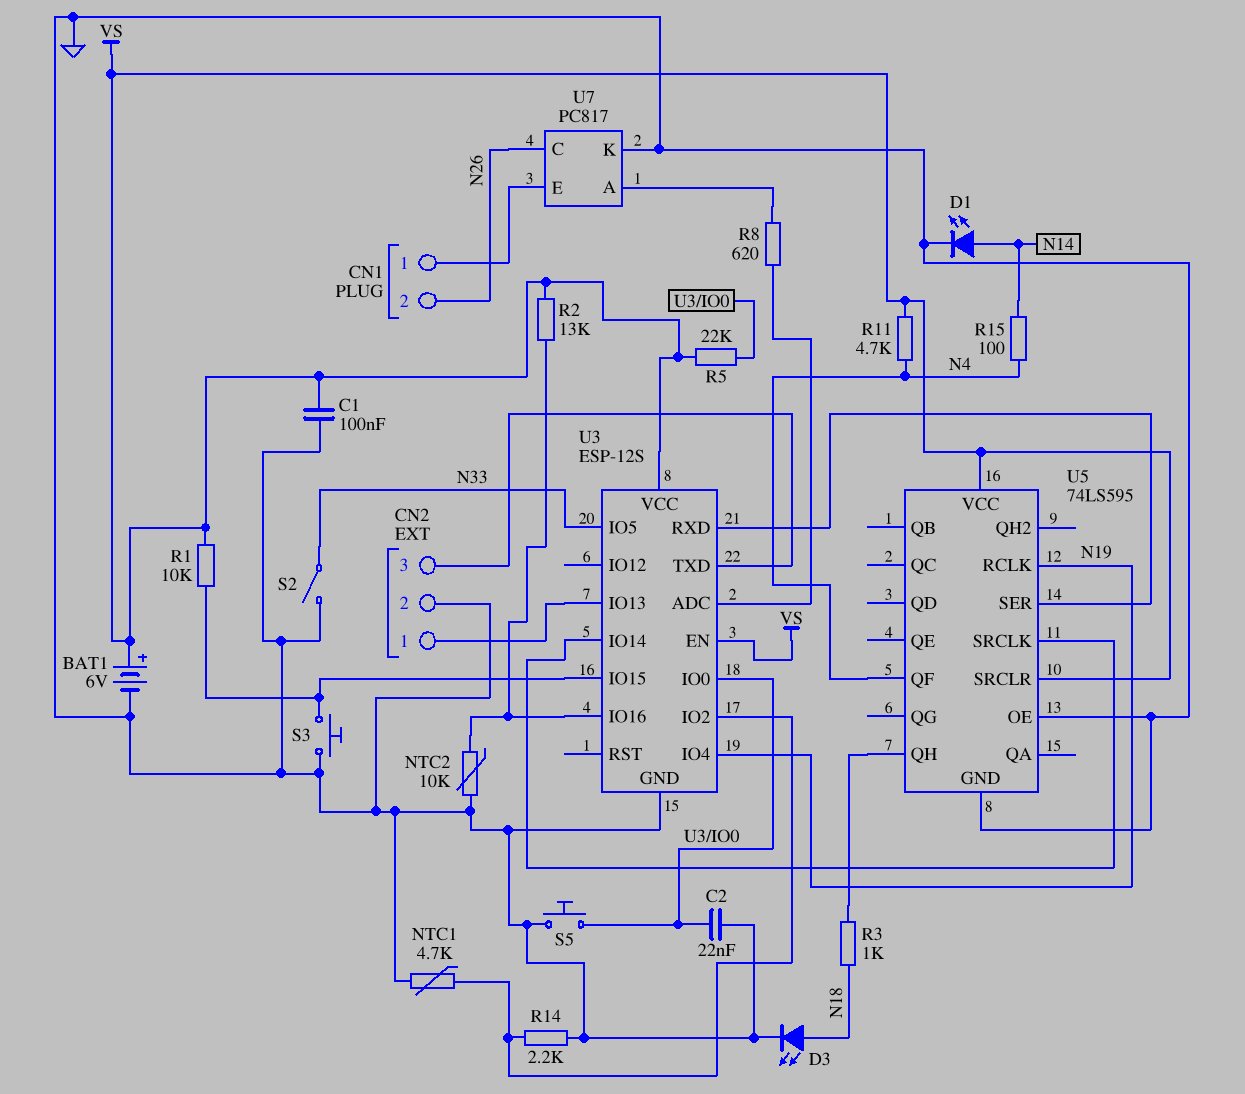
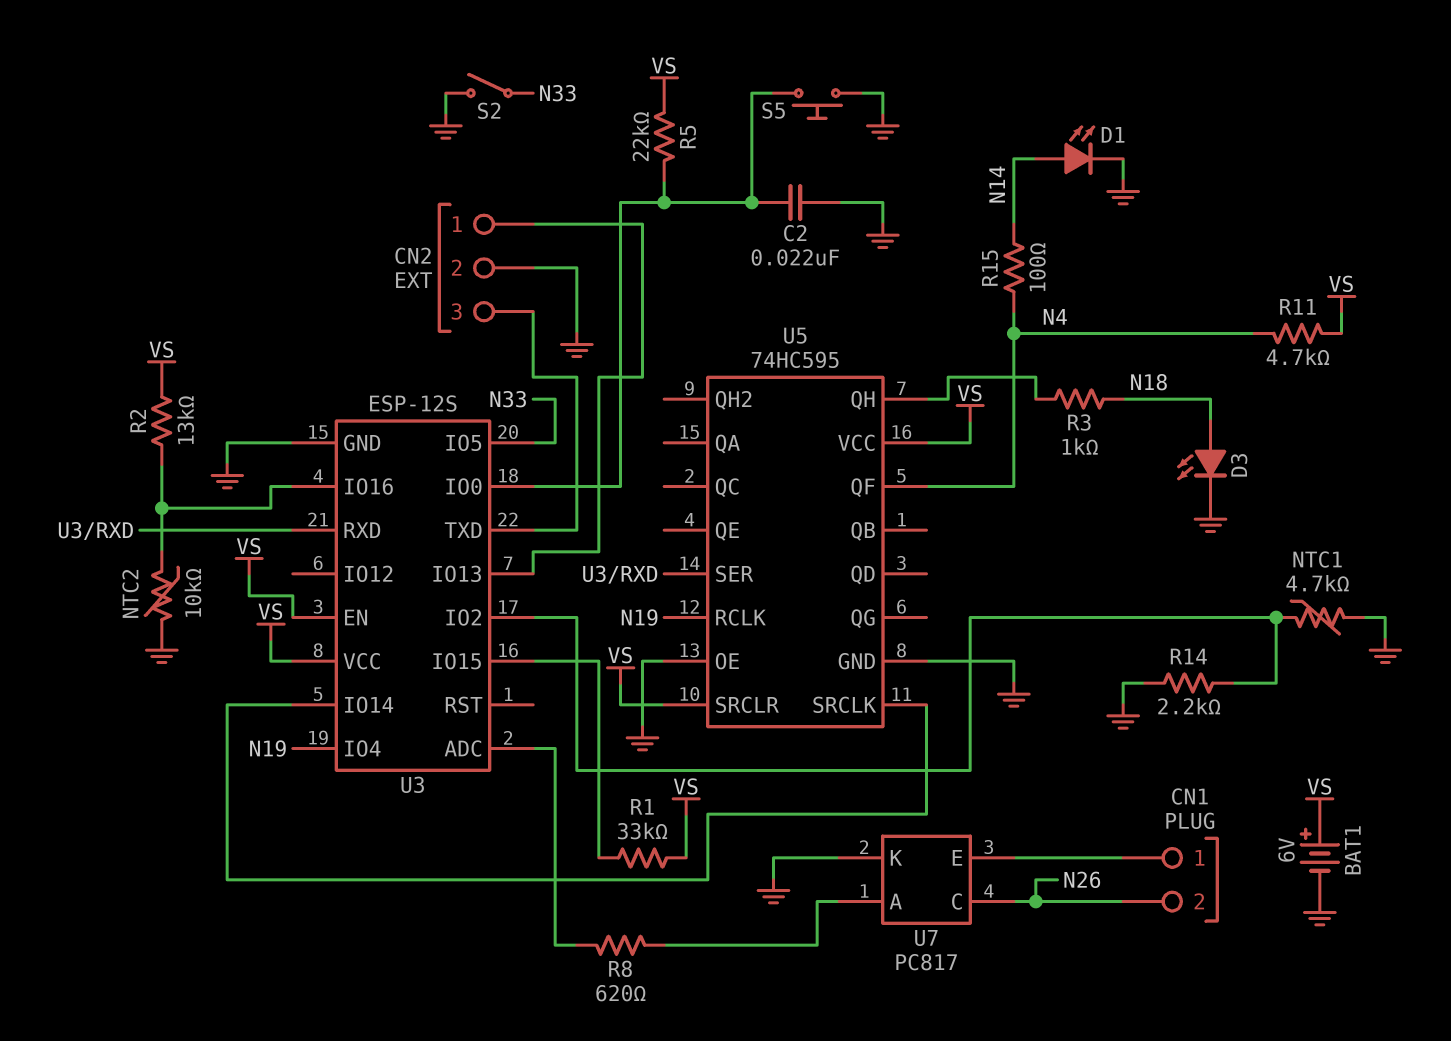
C1: 100nF (GND, VS) -> none
R1: 10k (U3/IO15, VS) -> 33k (U3/IO15, VS)
S3: button (GND, U3/IO15) -> none
U5: 74LS595 -> 74HC595

